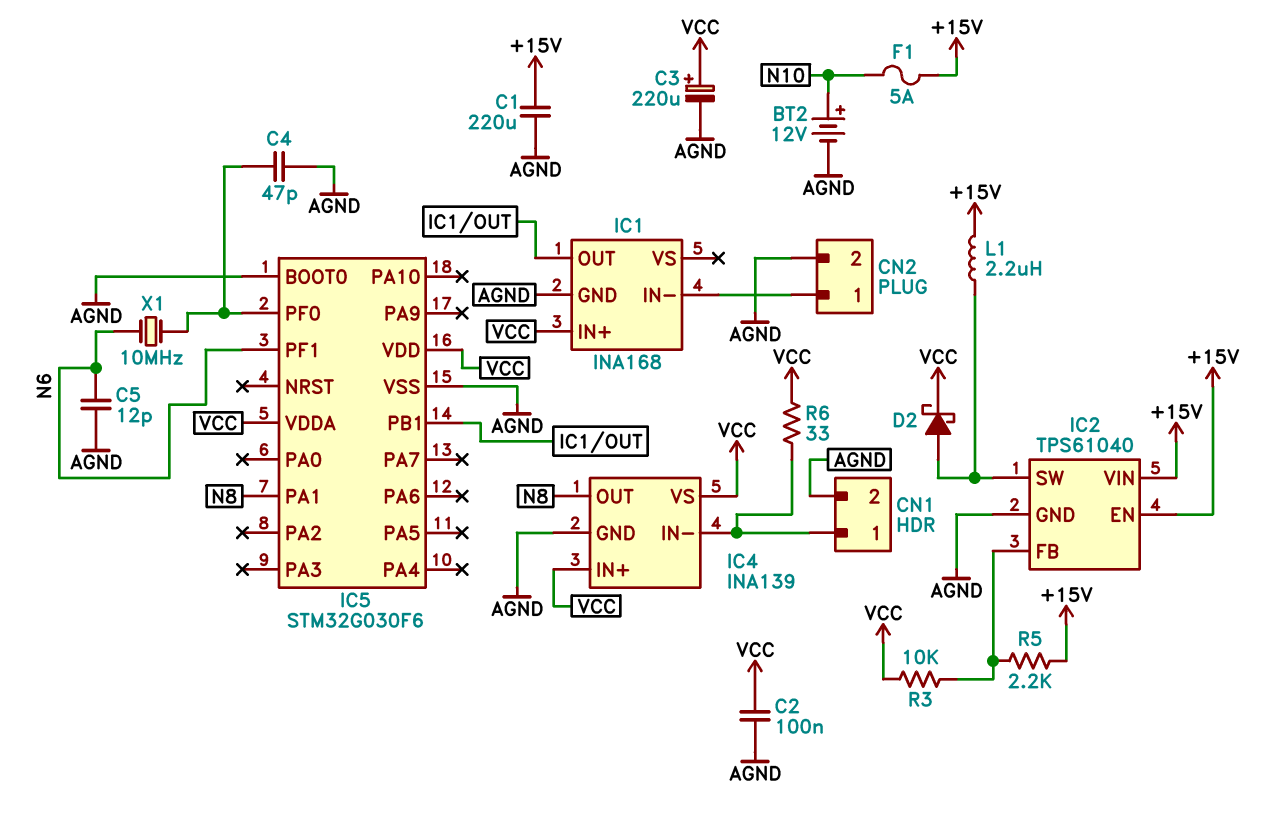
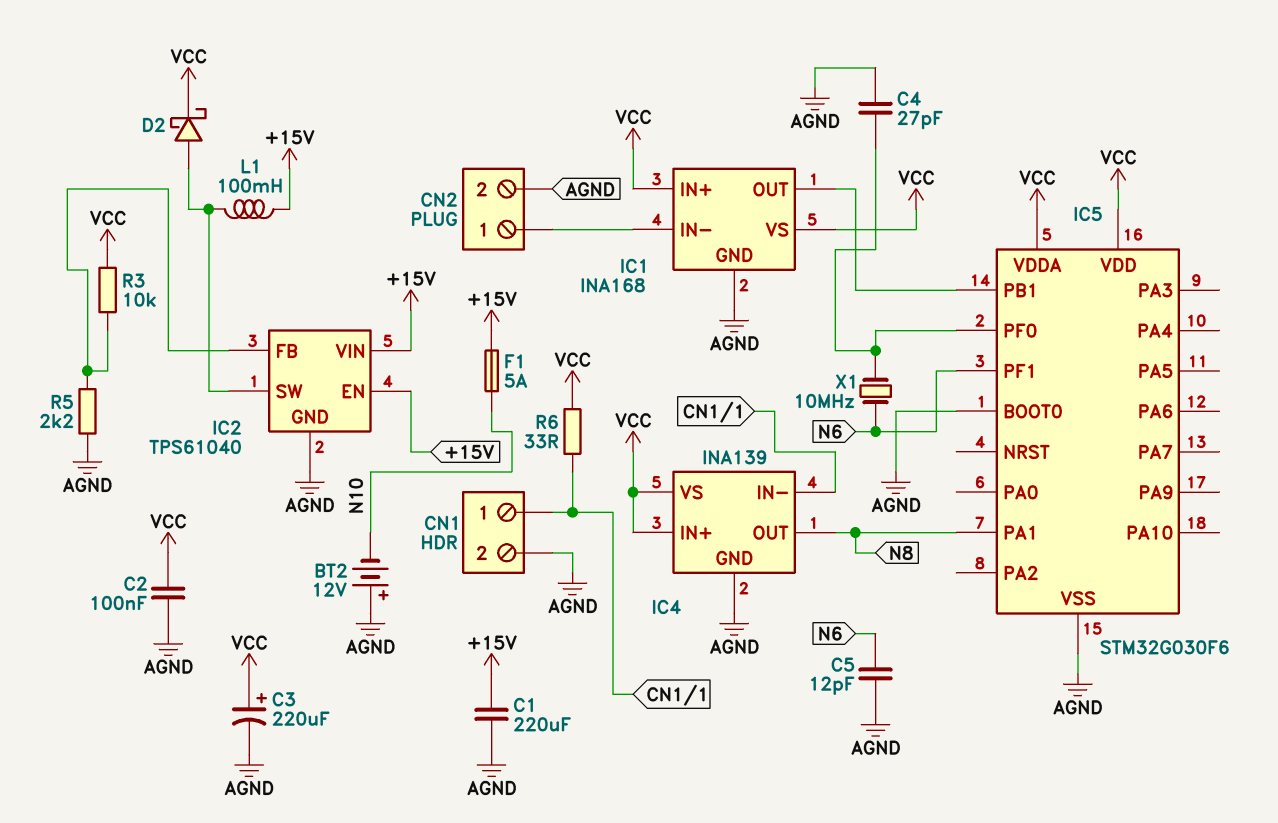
BT2: 12V (plus N10, minus AGND) -> 12V (plus AGND, minus N10)
C4: 47pF (AGND, IC5/PF0) -> 27pF (AGND, IC5/PF0)
IC1 pin VS: none -> VCC
L1: 2.2uH (+15V, IC2/SW) -> 100mH (+15V, IC2/SW)
R5: 2.2k (+15V, IC2/FB) -> 2.2k (AGND, IC2/FB)

